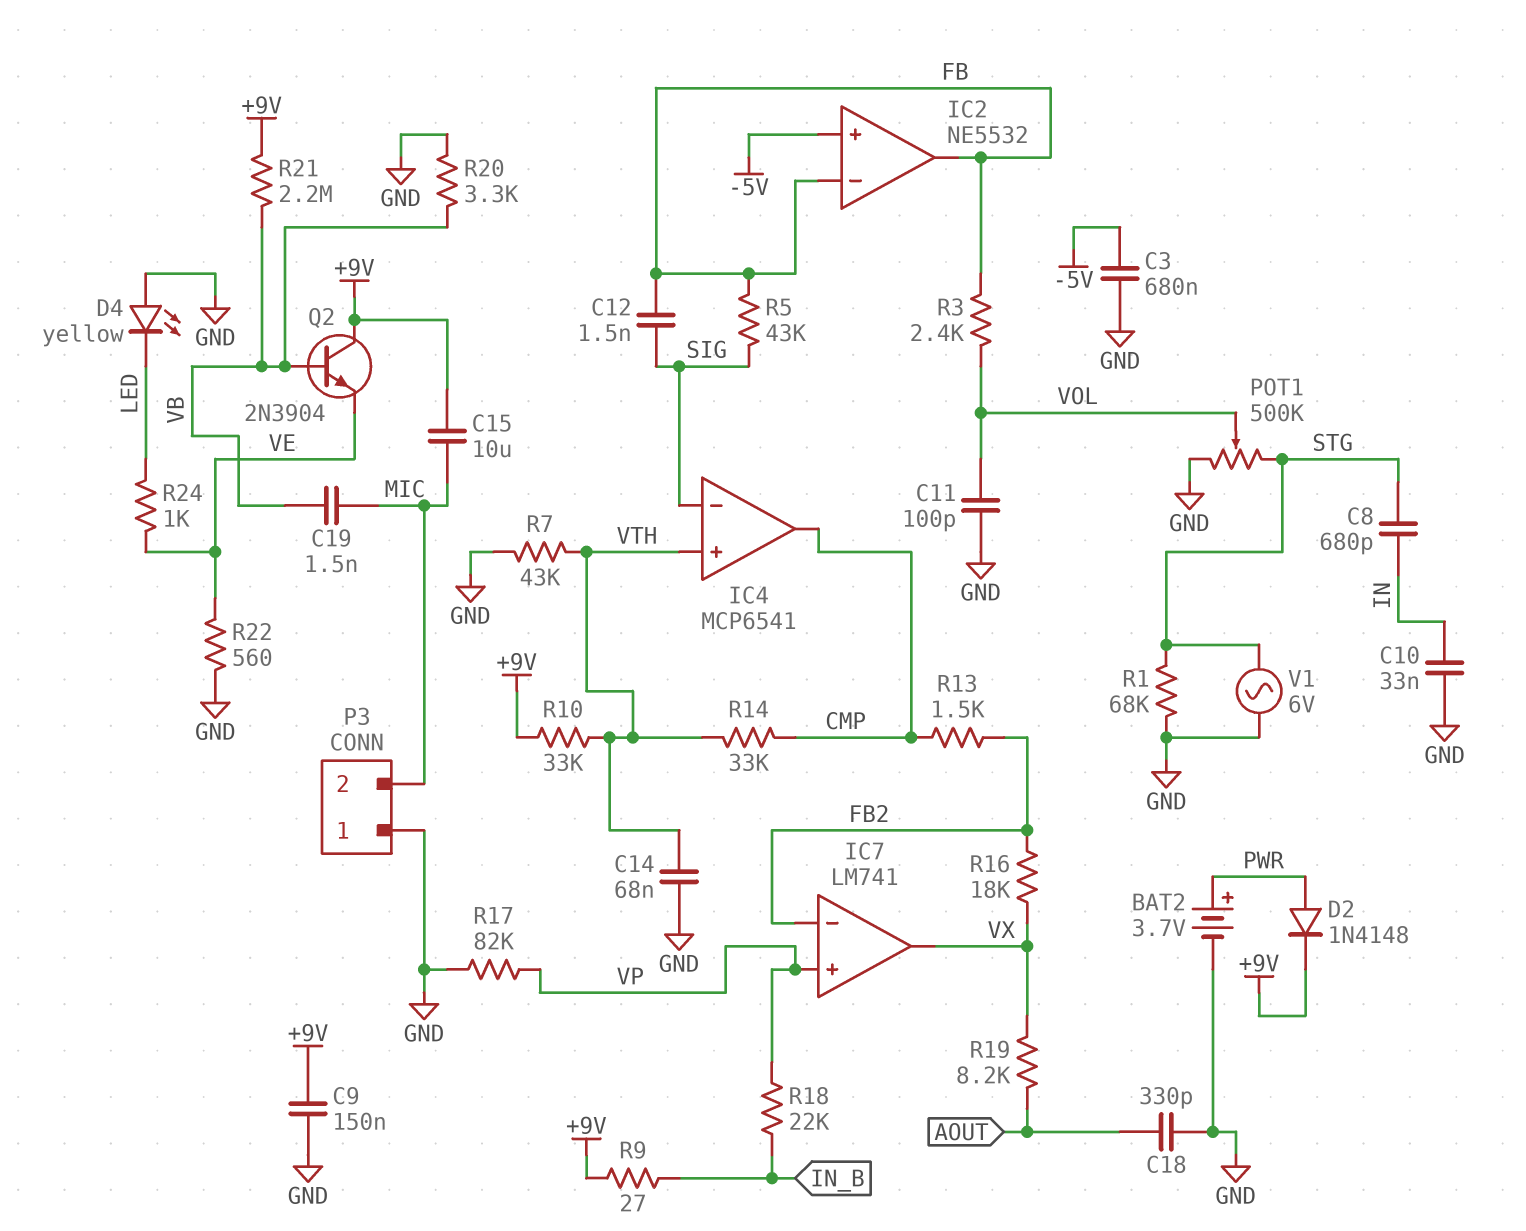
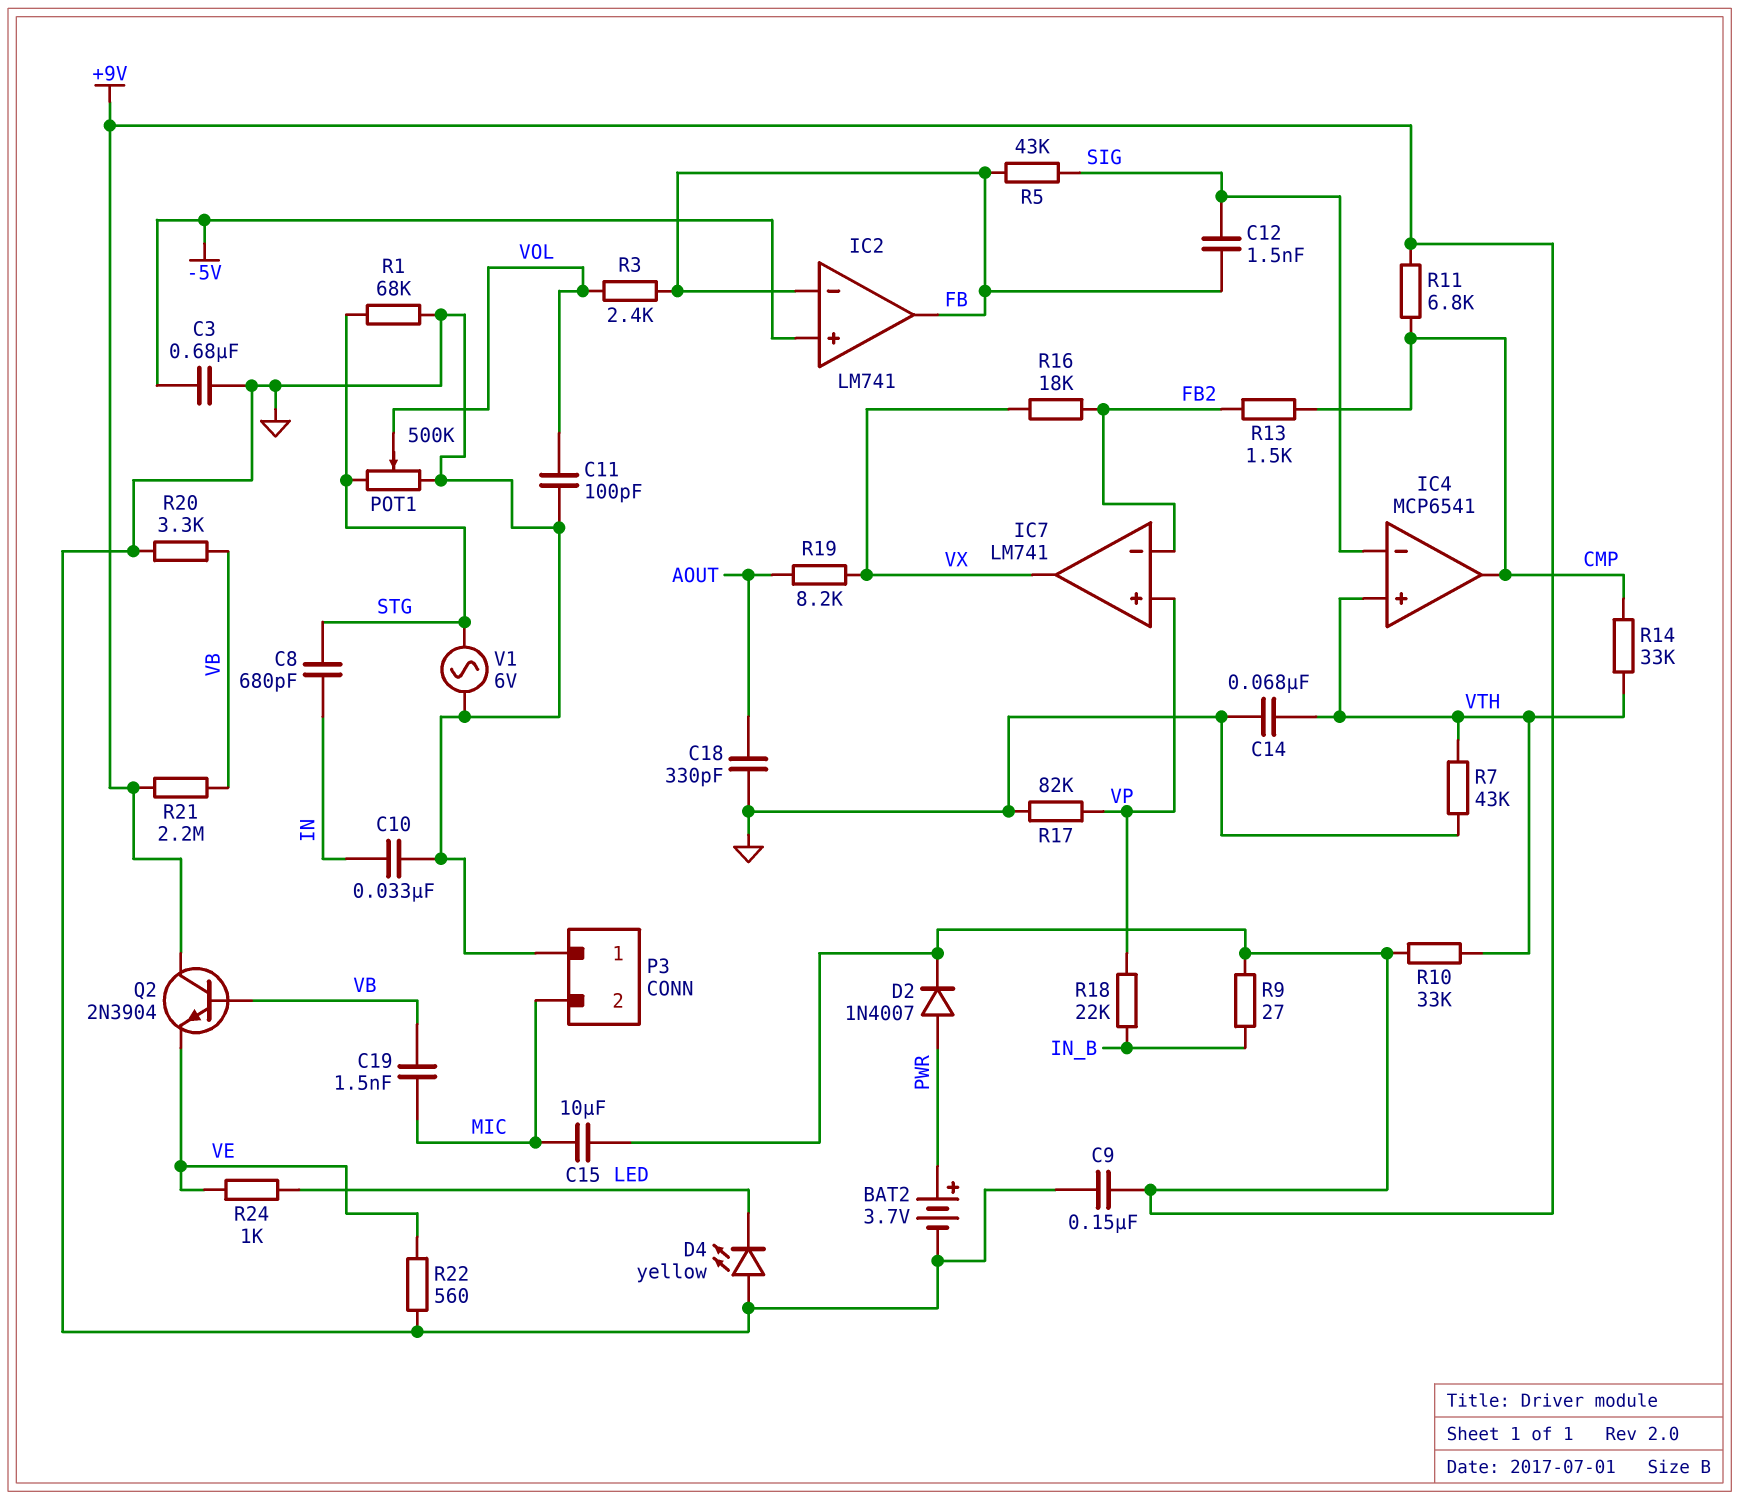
D2: diode 1N4148 (A PWR, K +9V) -> diode 1N4007 (A PWR, K +9V)
IC2: NE5532 -> LM741
R11: none -> 6.8k (+9V, CMP)

